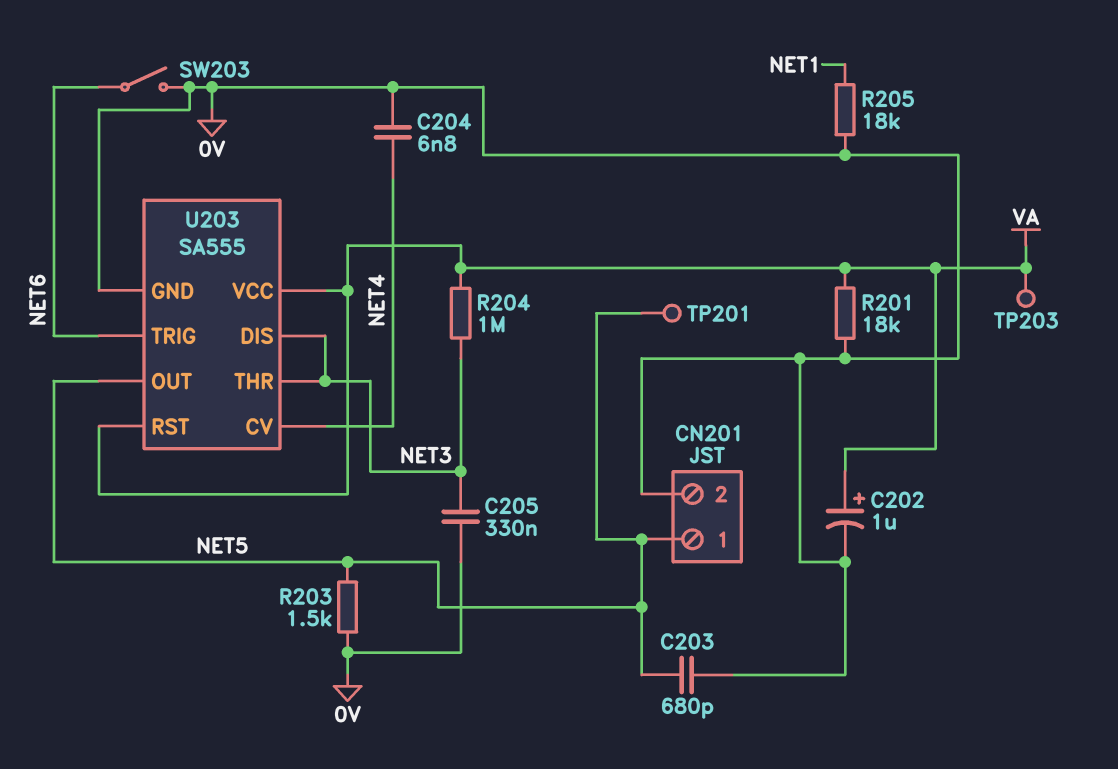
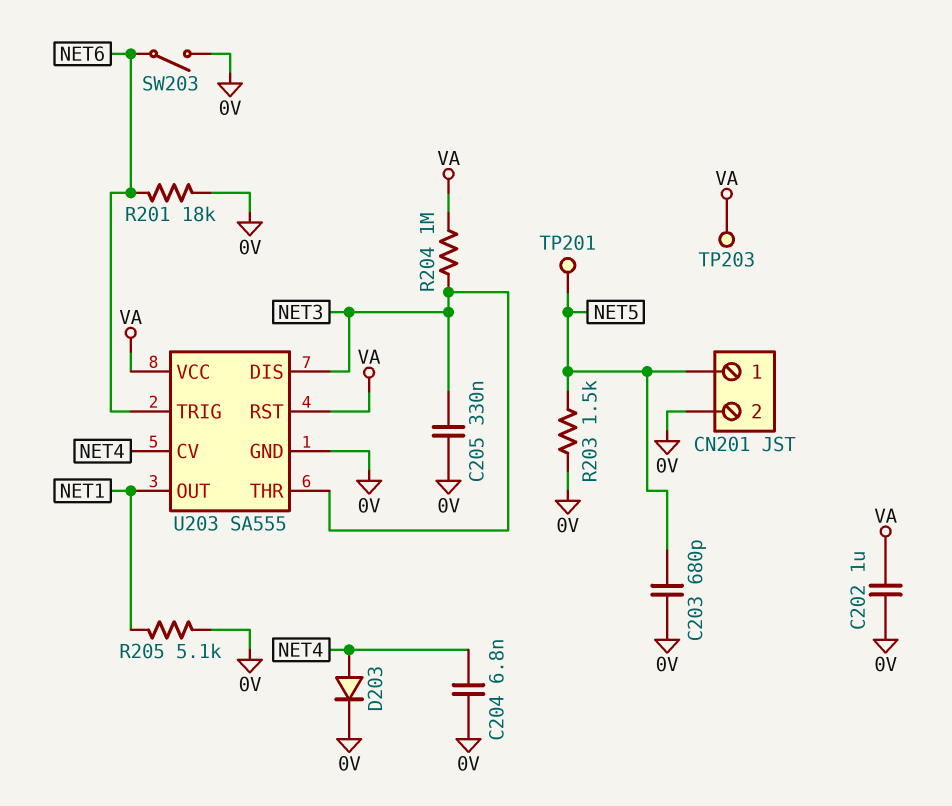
C202: 1uF (plus VA, minus 0V) -> 1uF (0V, VA)
D203: none -> diode (A NET4, K 0V)
R201: 18k (0V, VA) -> 18k (0V, NET6)
R205: 18k (0V, NET1) -> 5.1k (0V, NET1)
U203 pin OUT: NET5 -> NET1

